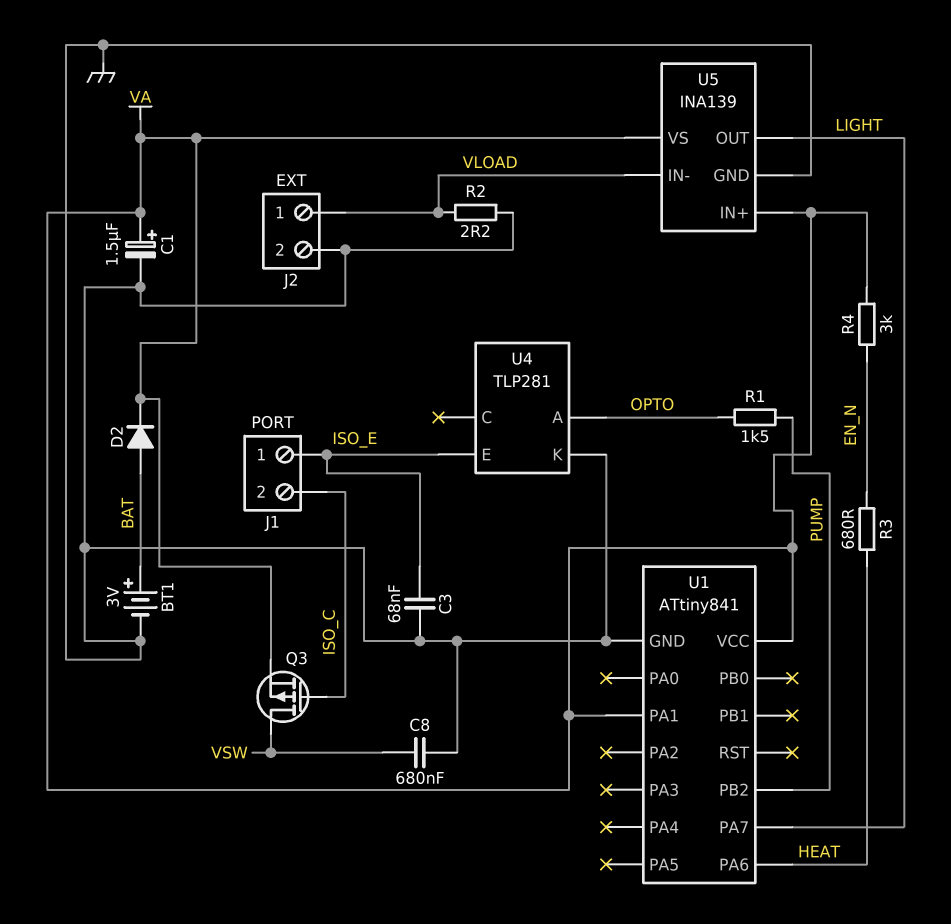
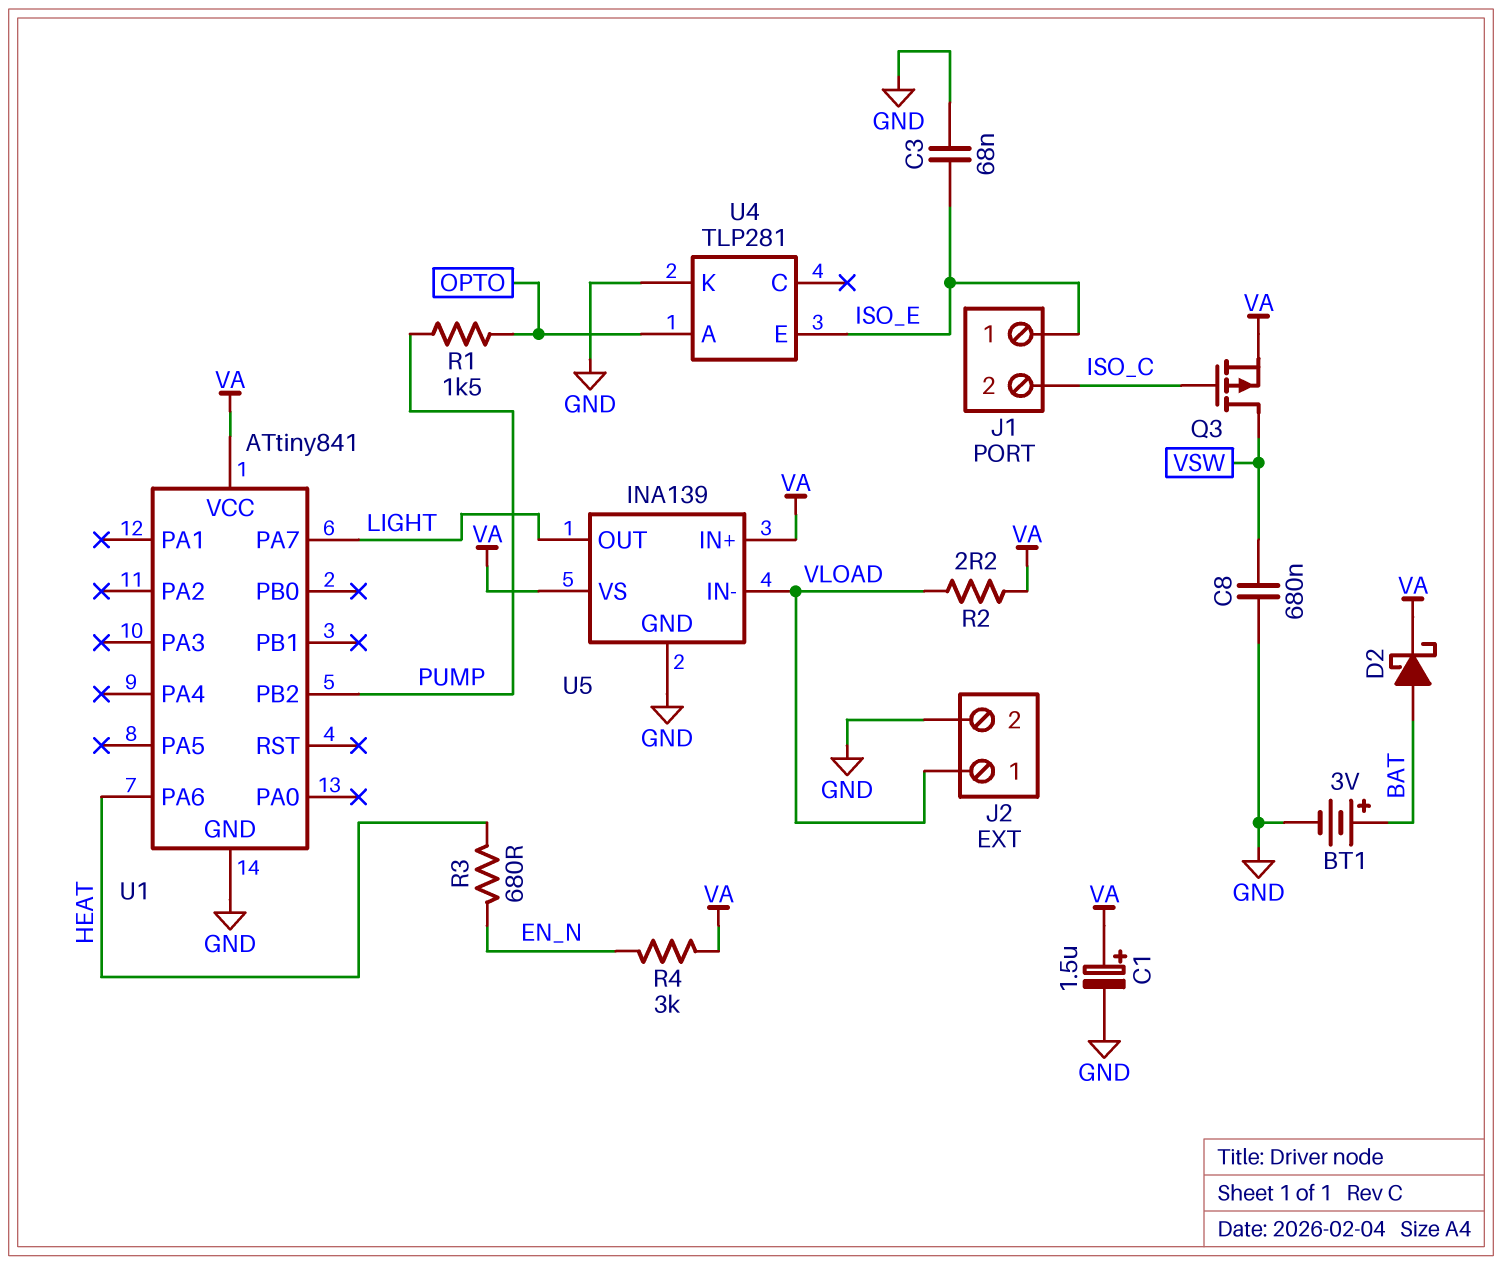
D2: diode (A BAT, K VA) -> schottky (A BAT, K VA)
R2: 2.2 (GND, VLOAD) -> 2.2 (VA, VLOAD)
U1 pin PA1: VA -> none

